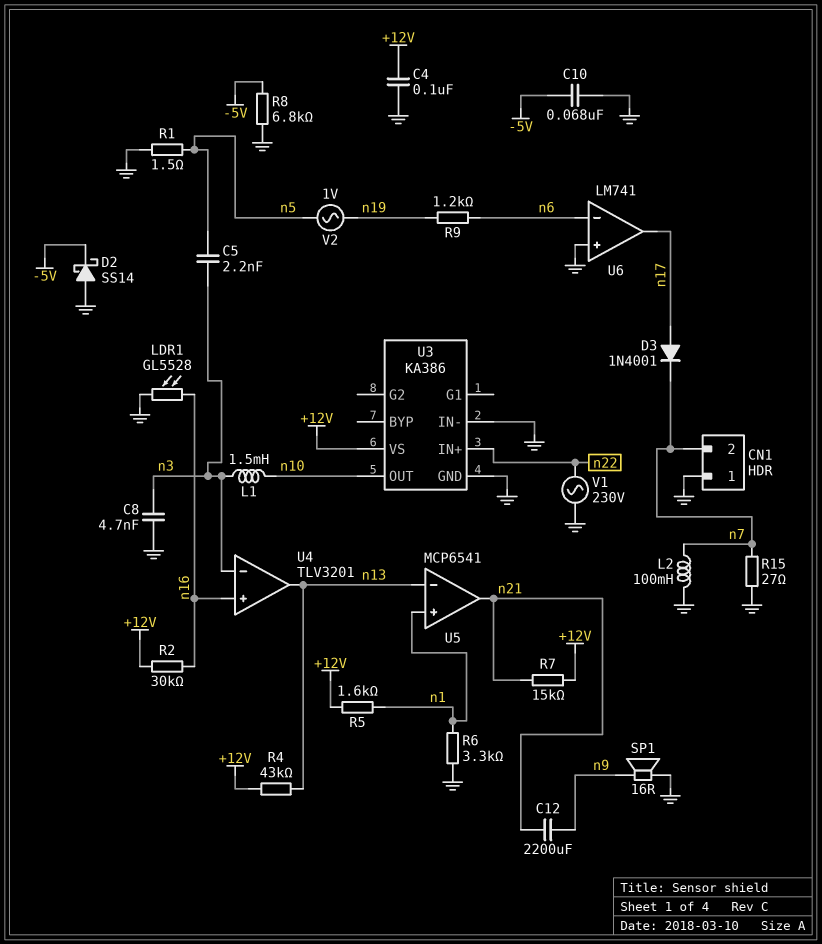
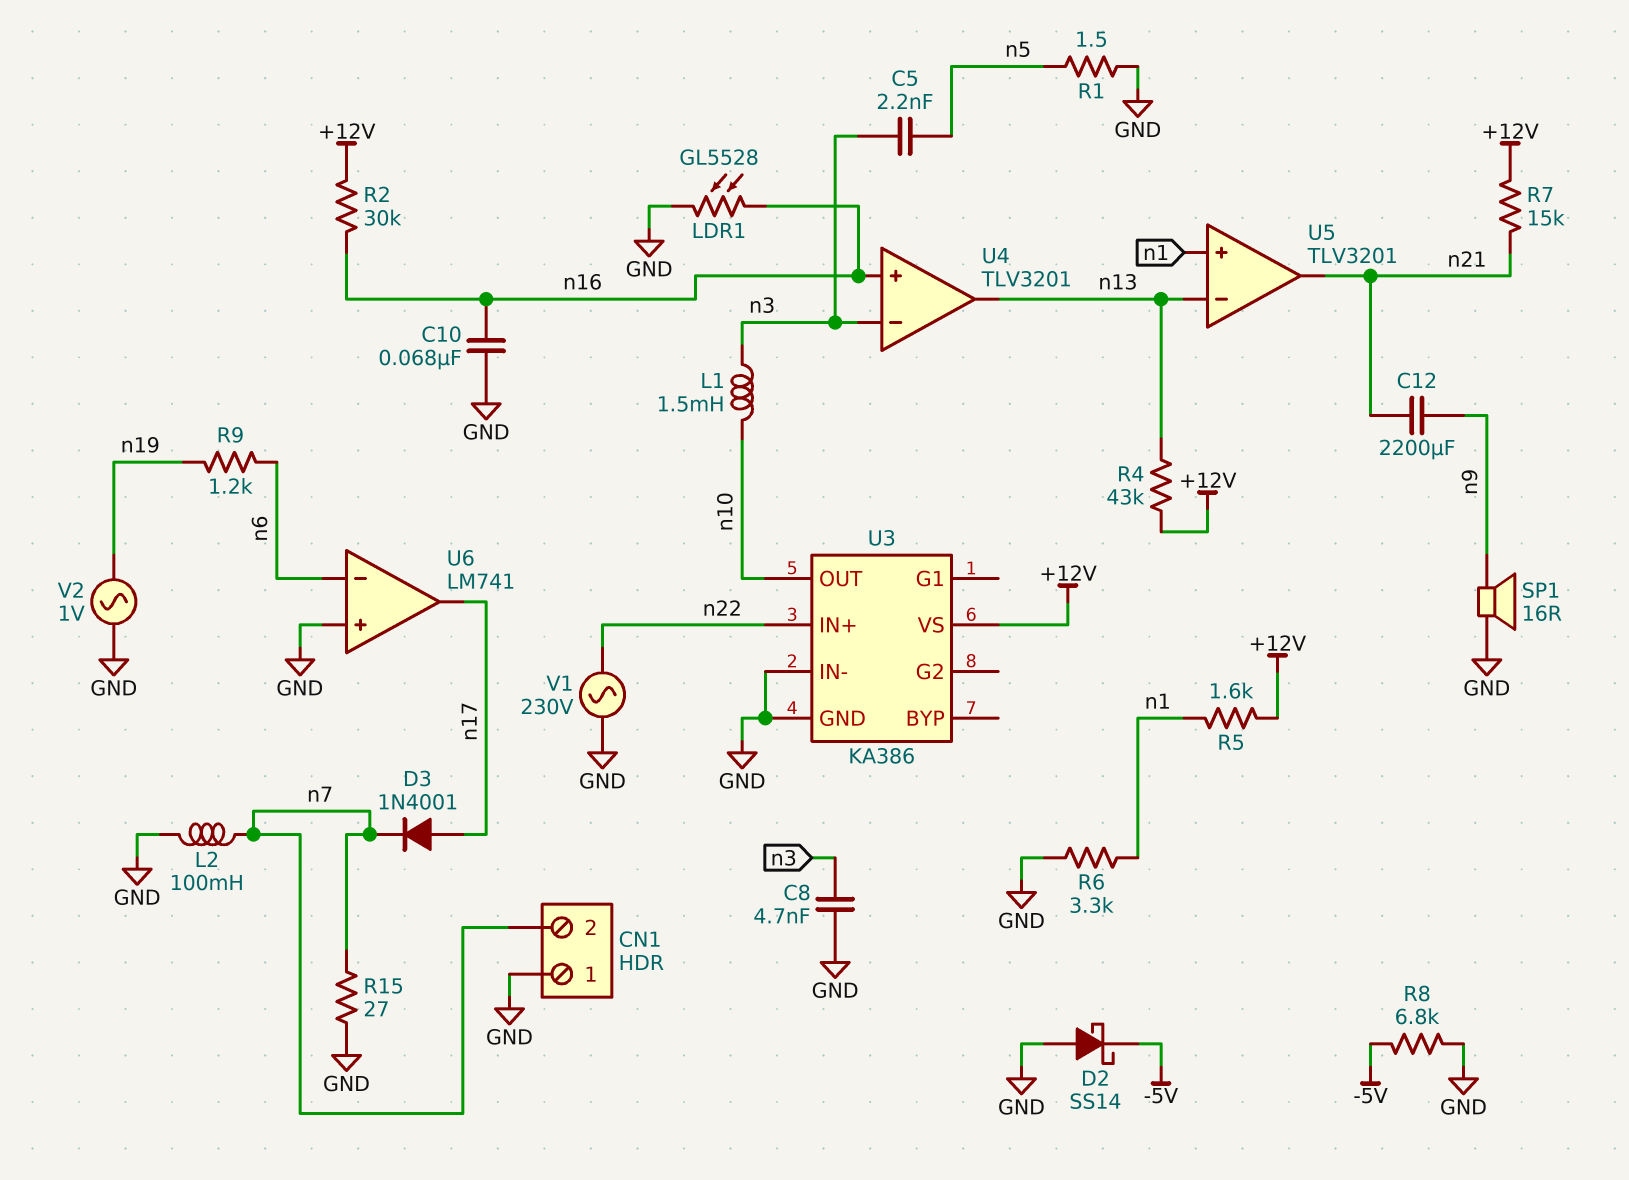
C4: 100nF (+12V, GND) -> none
C10: 68nF (-5V, GND) -> 68nF (GND, n16)
U5: MCP6541 -> TLV3201
V2: AC 1V (n5, n19) -> AC 1V (GND, n19)

